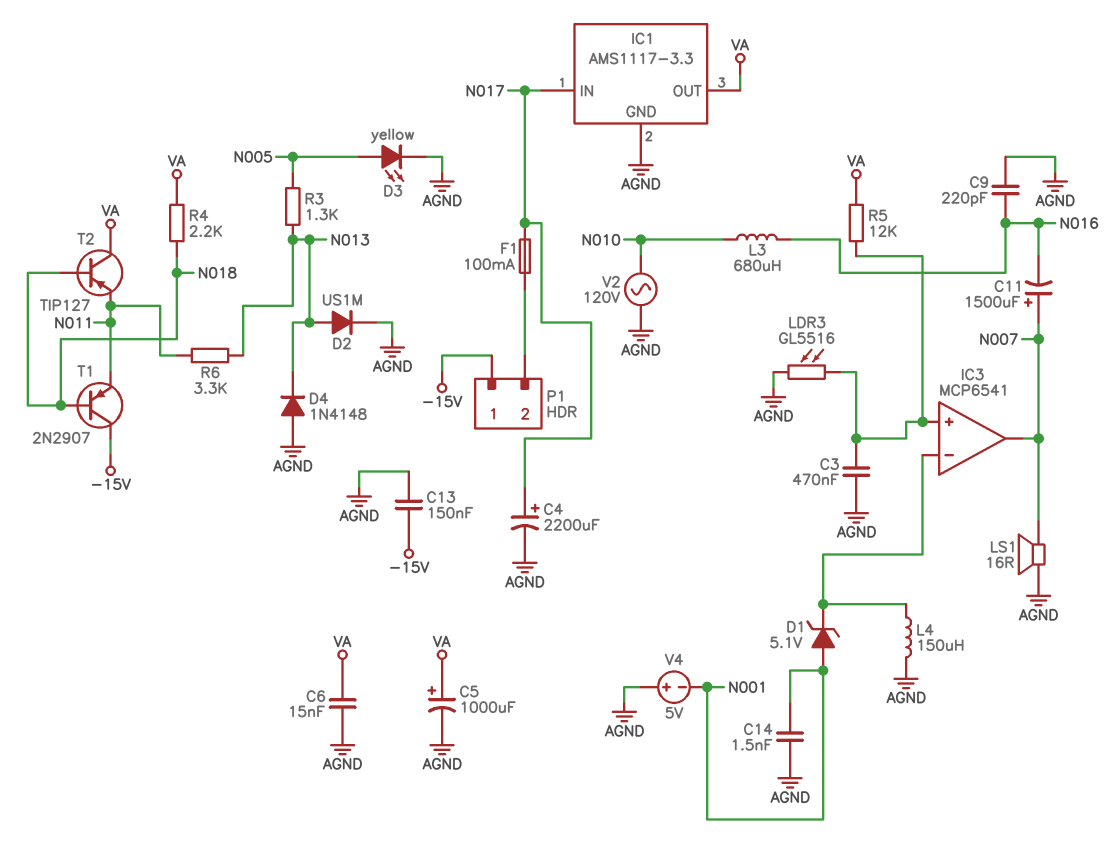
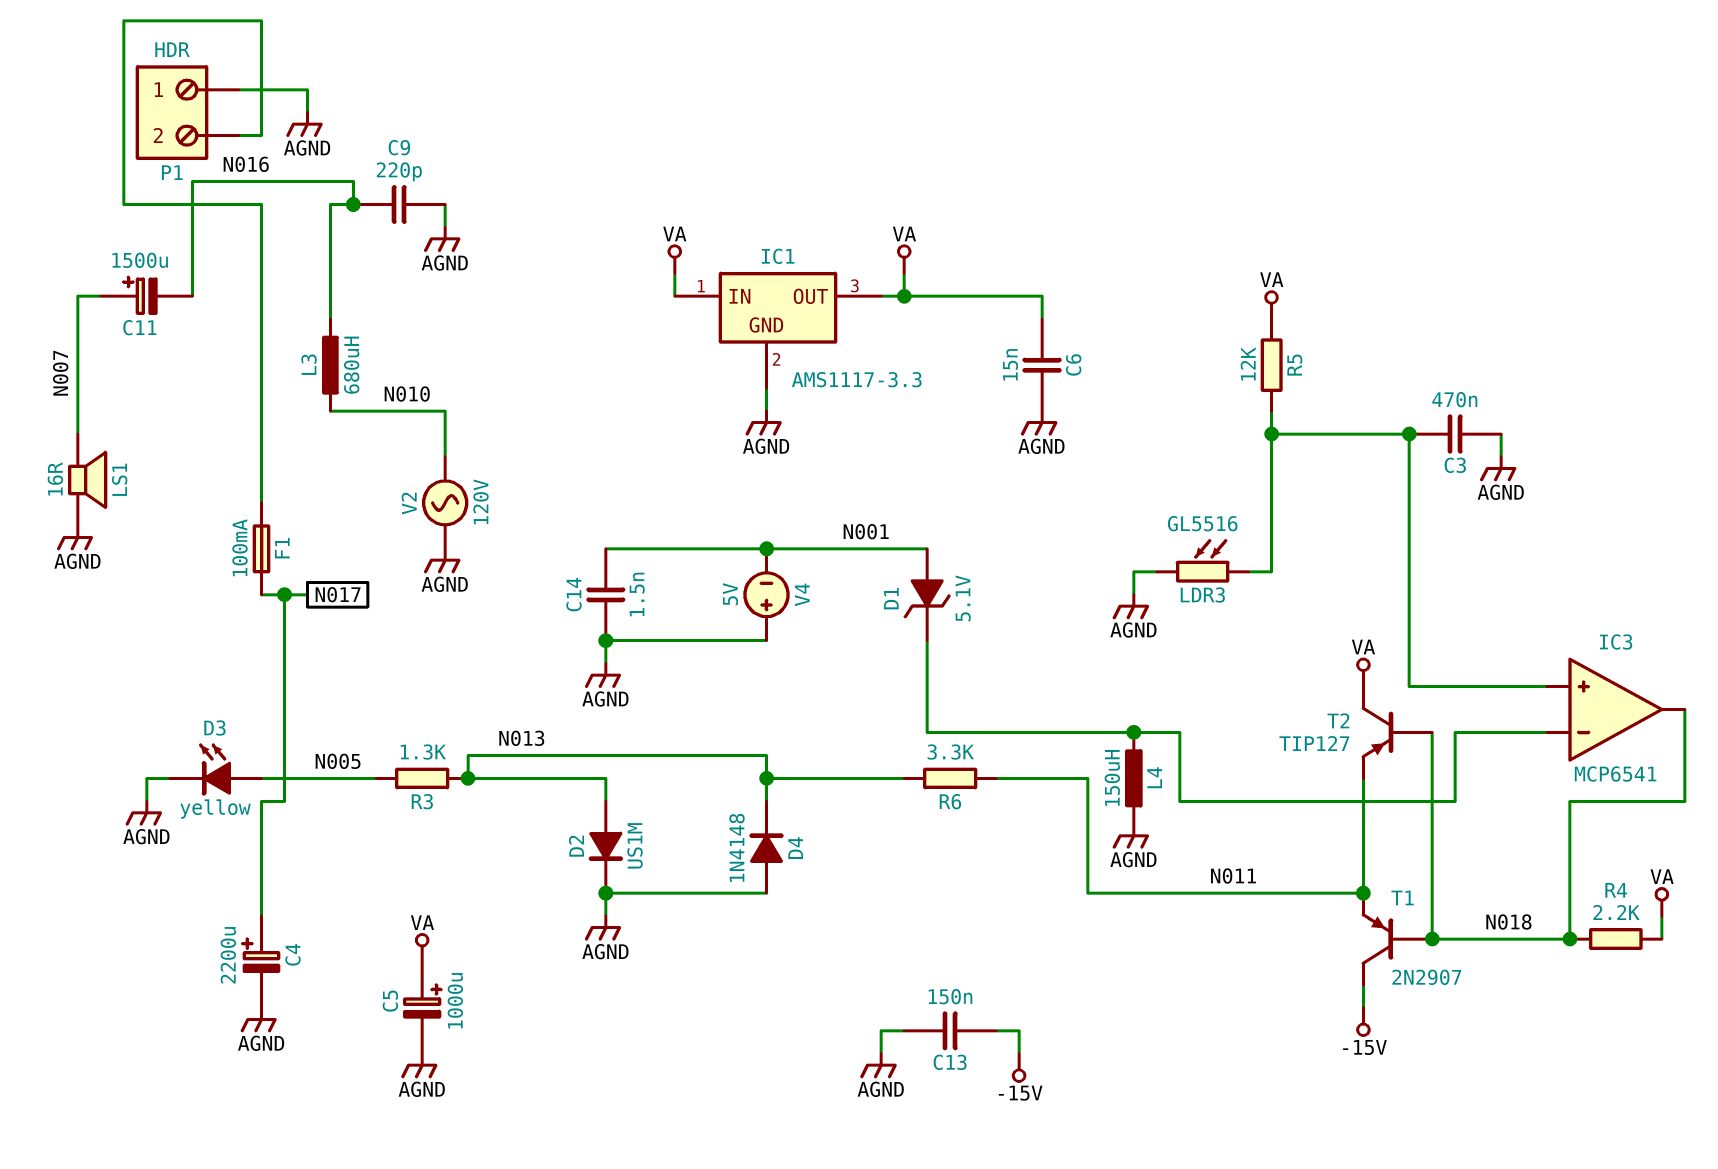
IC1 pin IN: N017 -> VA
IC3 pin out: N007 -> N018
P1 pin 1: -15V -> AGND

